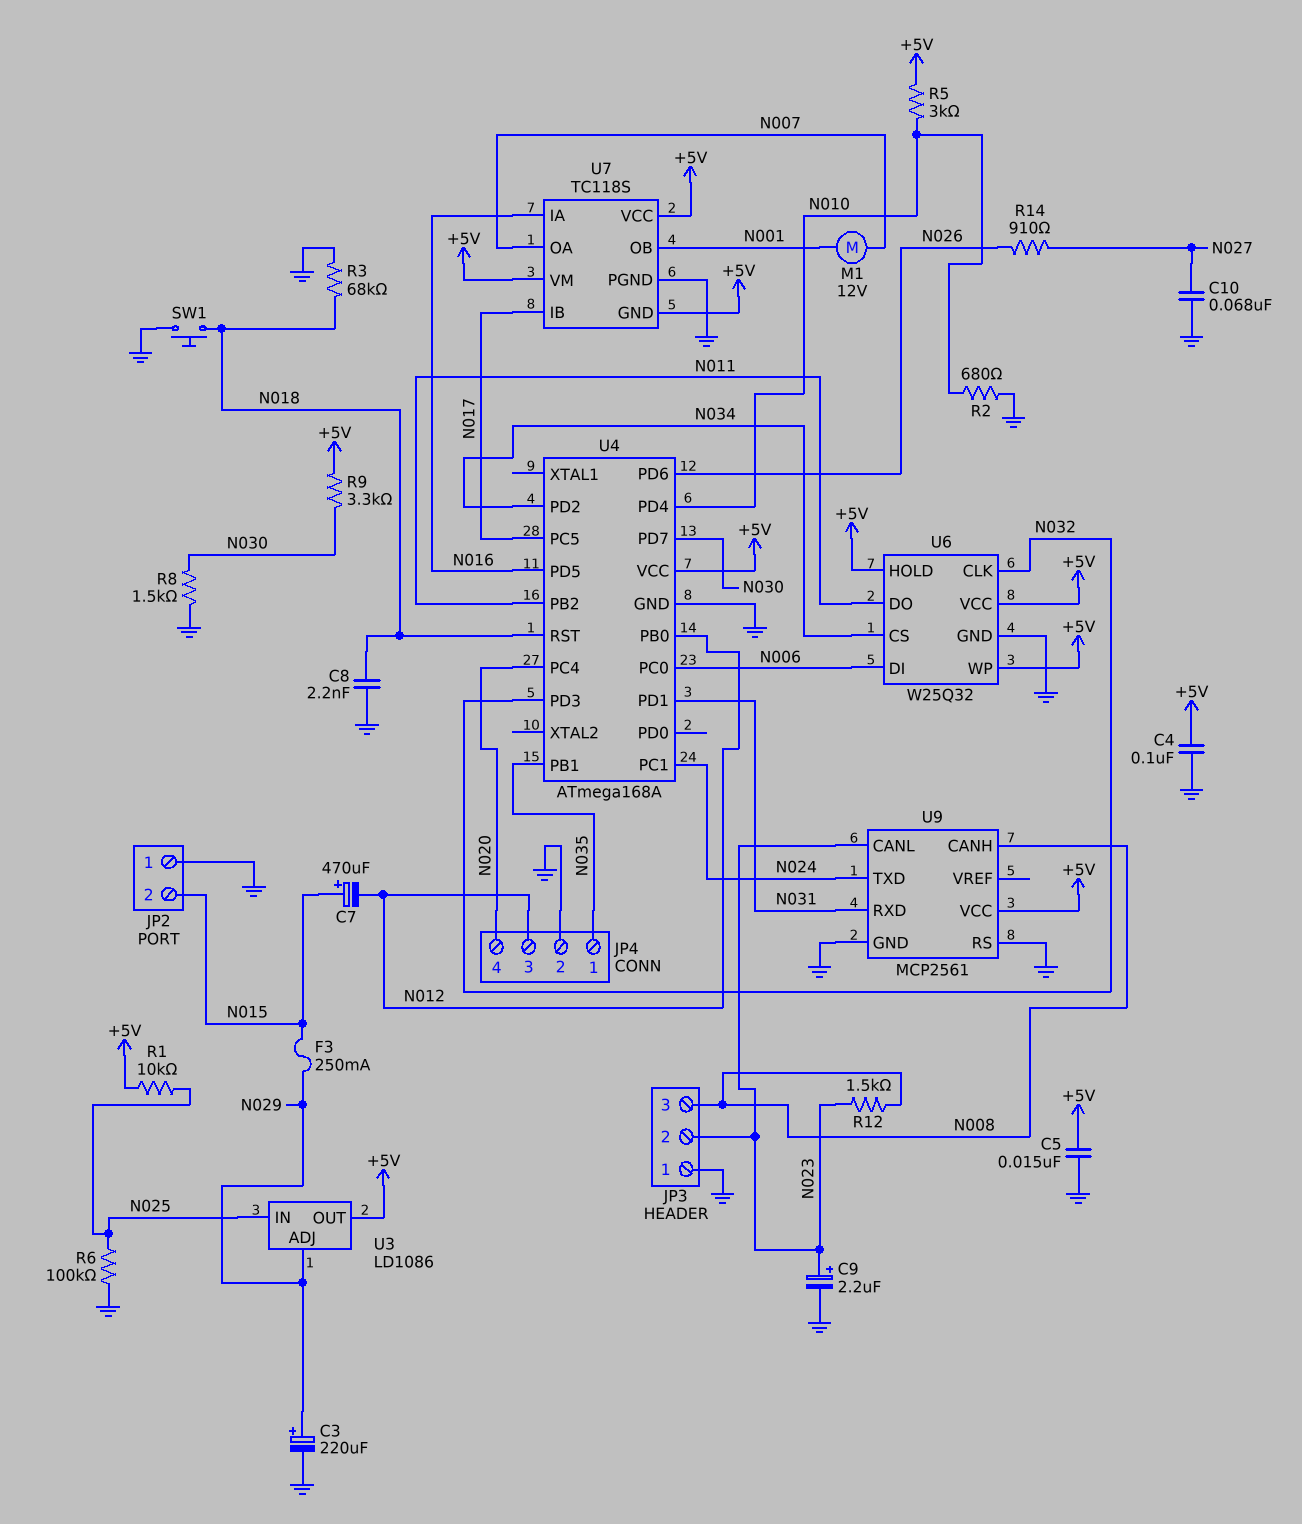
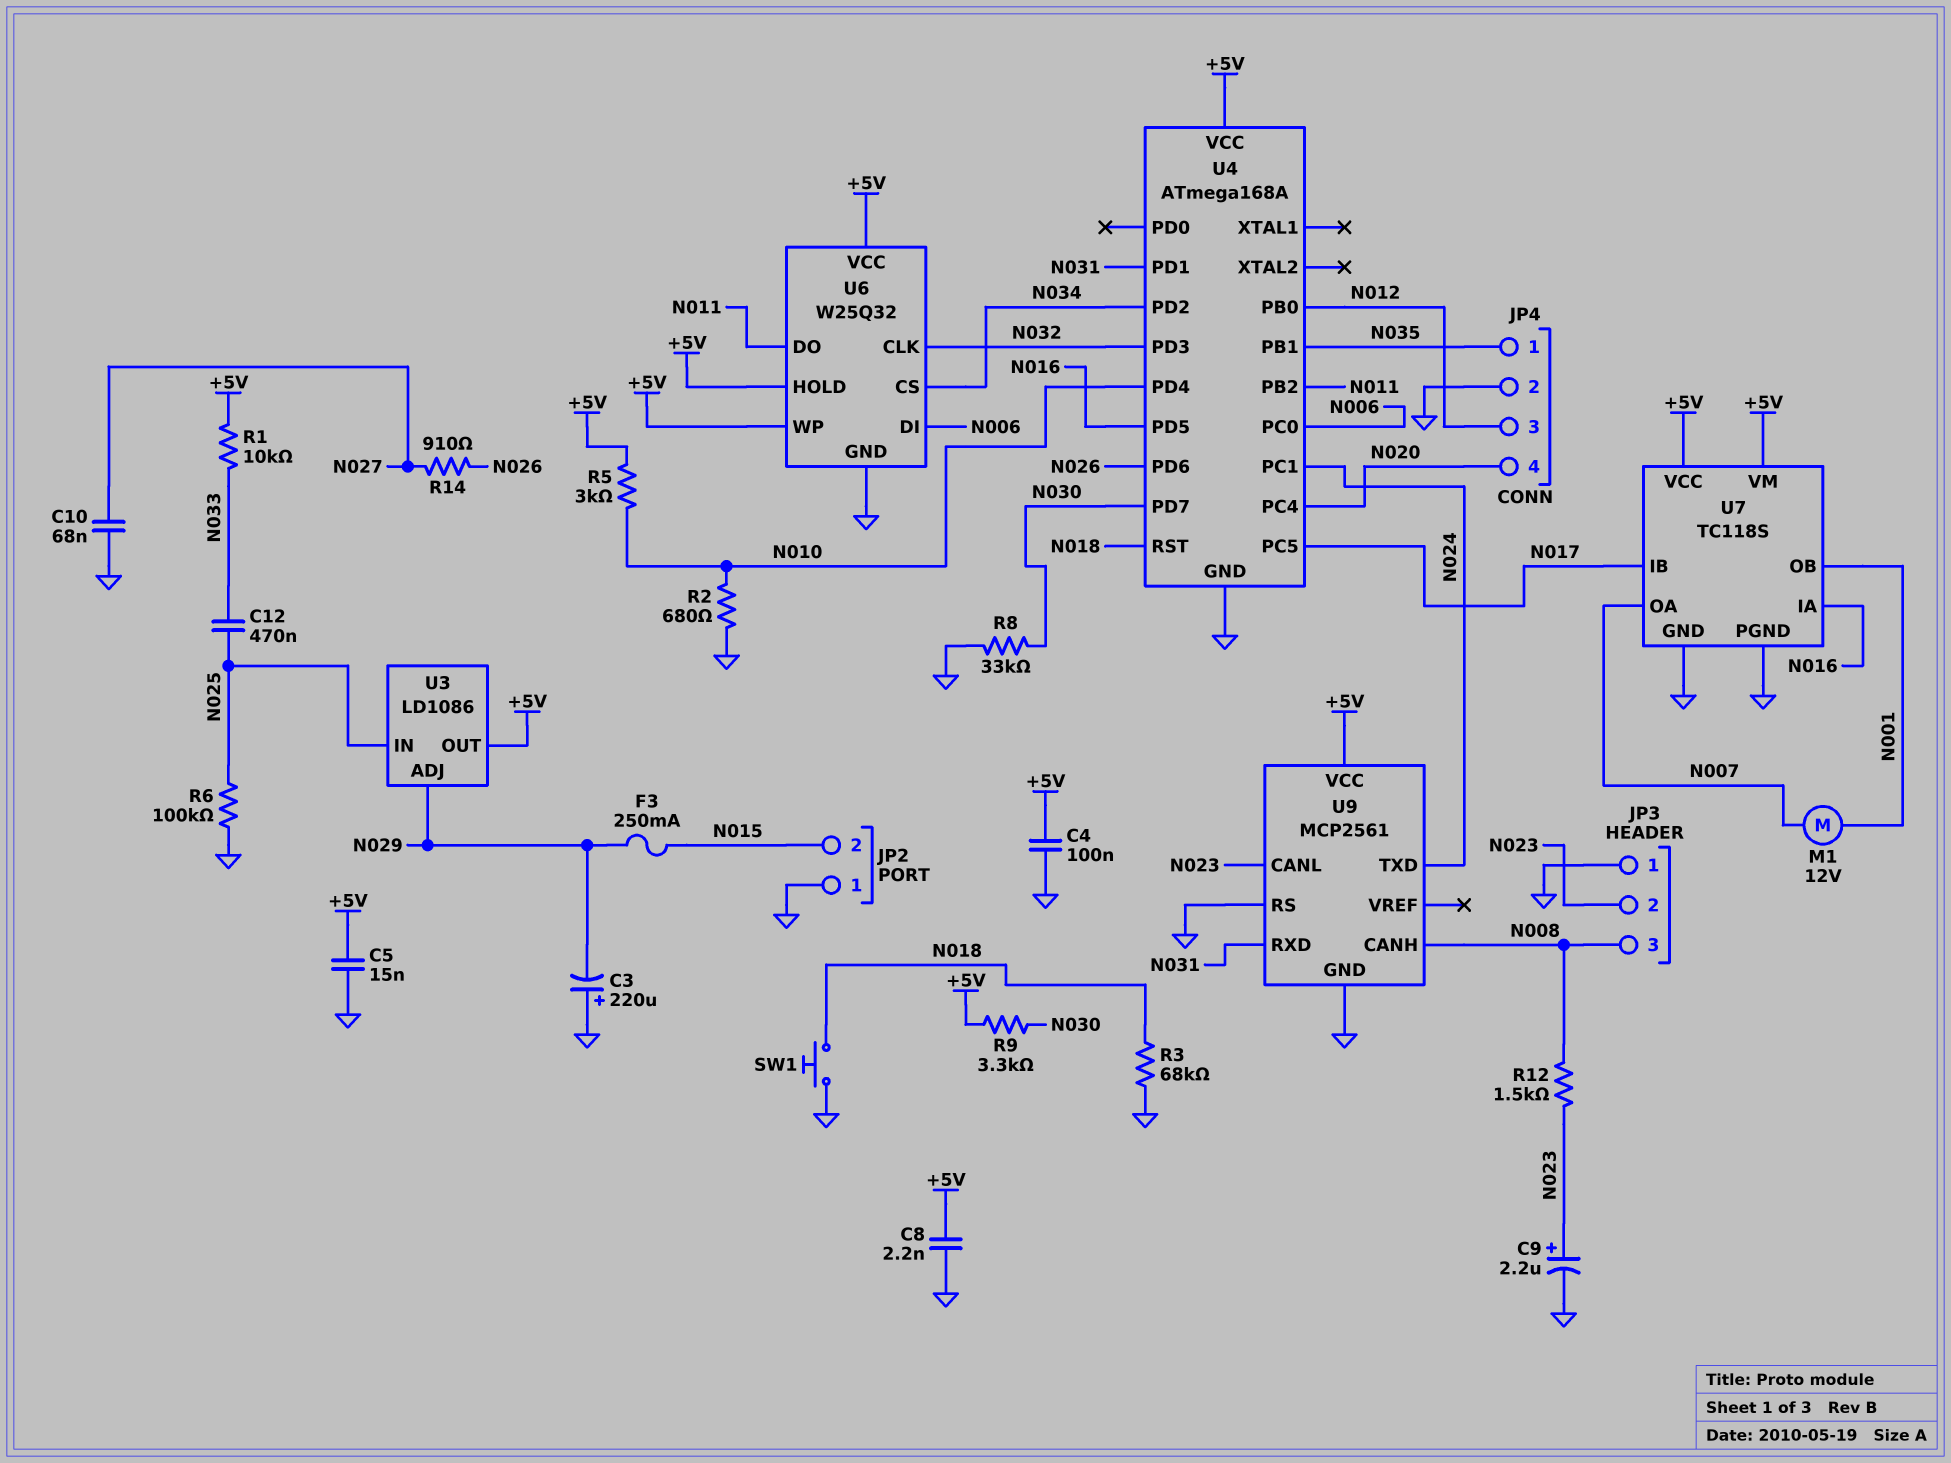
C3: 220uF (plus N029, minus GND) -> 220uF (plus GND, minus N029)
C7: 470uF (plus N015, minus N012) -> none
C8: 2.2nF (GND, N018) -> 2.2nF (+5V, GND)
C12: none -> 470nF (N025, N033)
R1: 10k (+5V, N025) -> 10k (+5V, N033)
R8: 1.5k (GND, N030) -> 33k (GND, N030)
U7 pin GND: +5V -> GND

